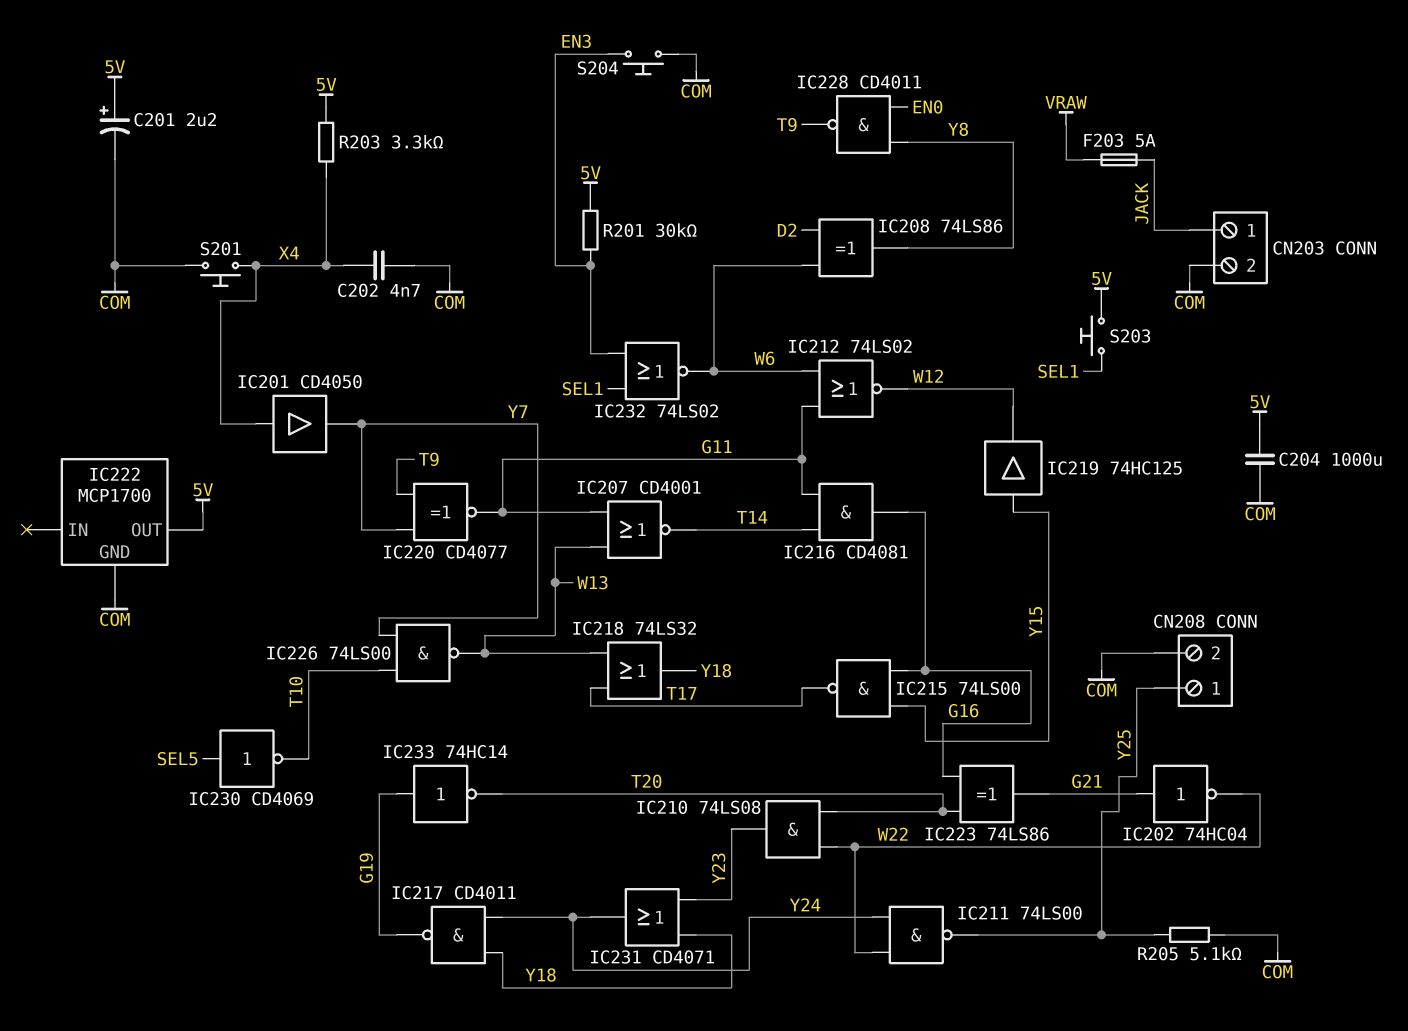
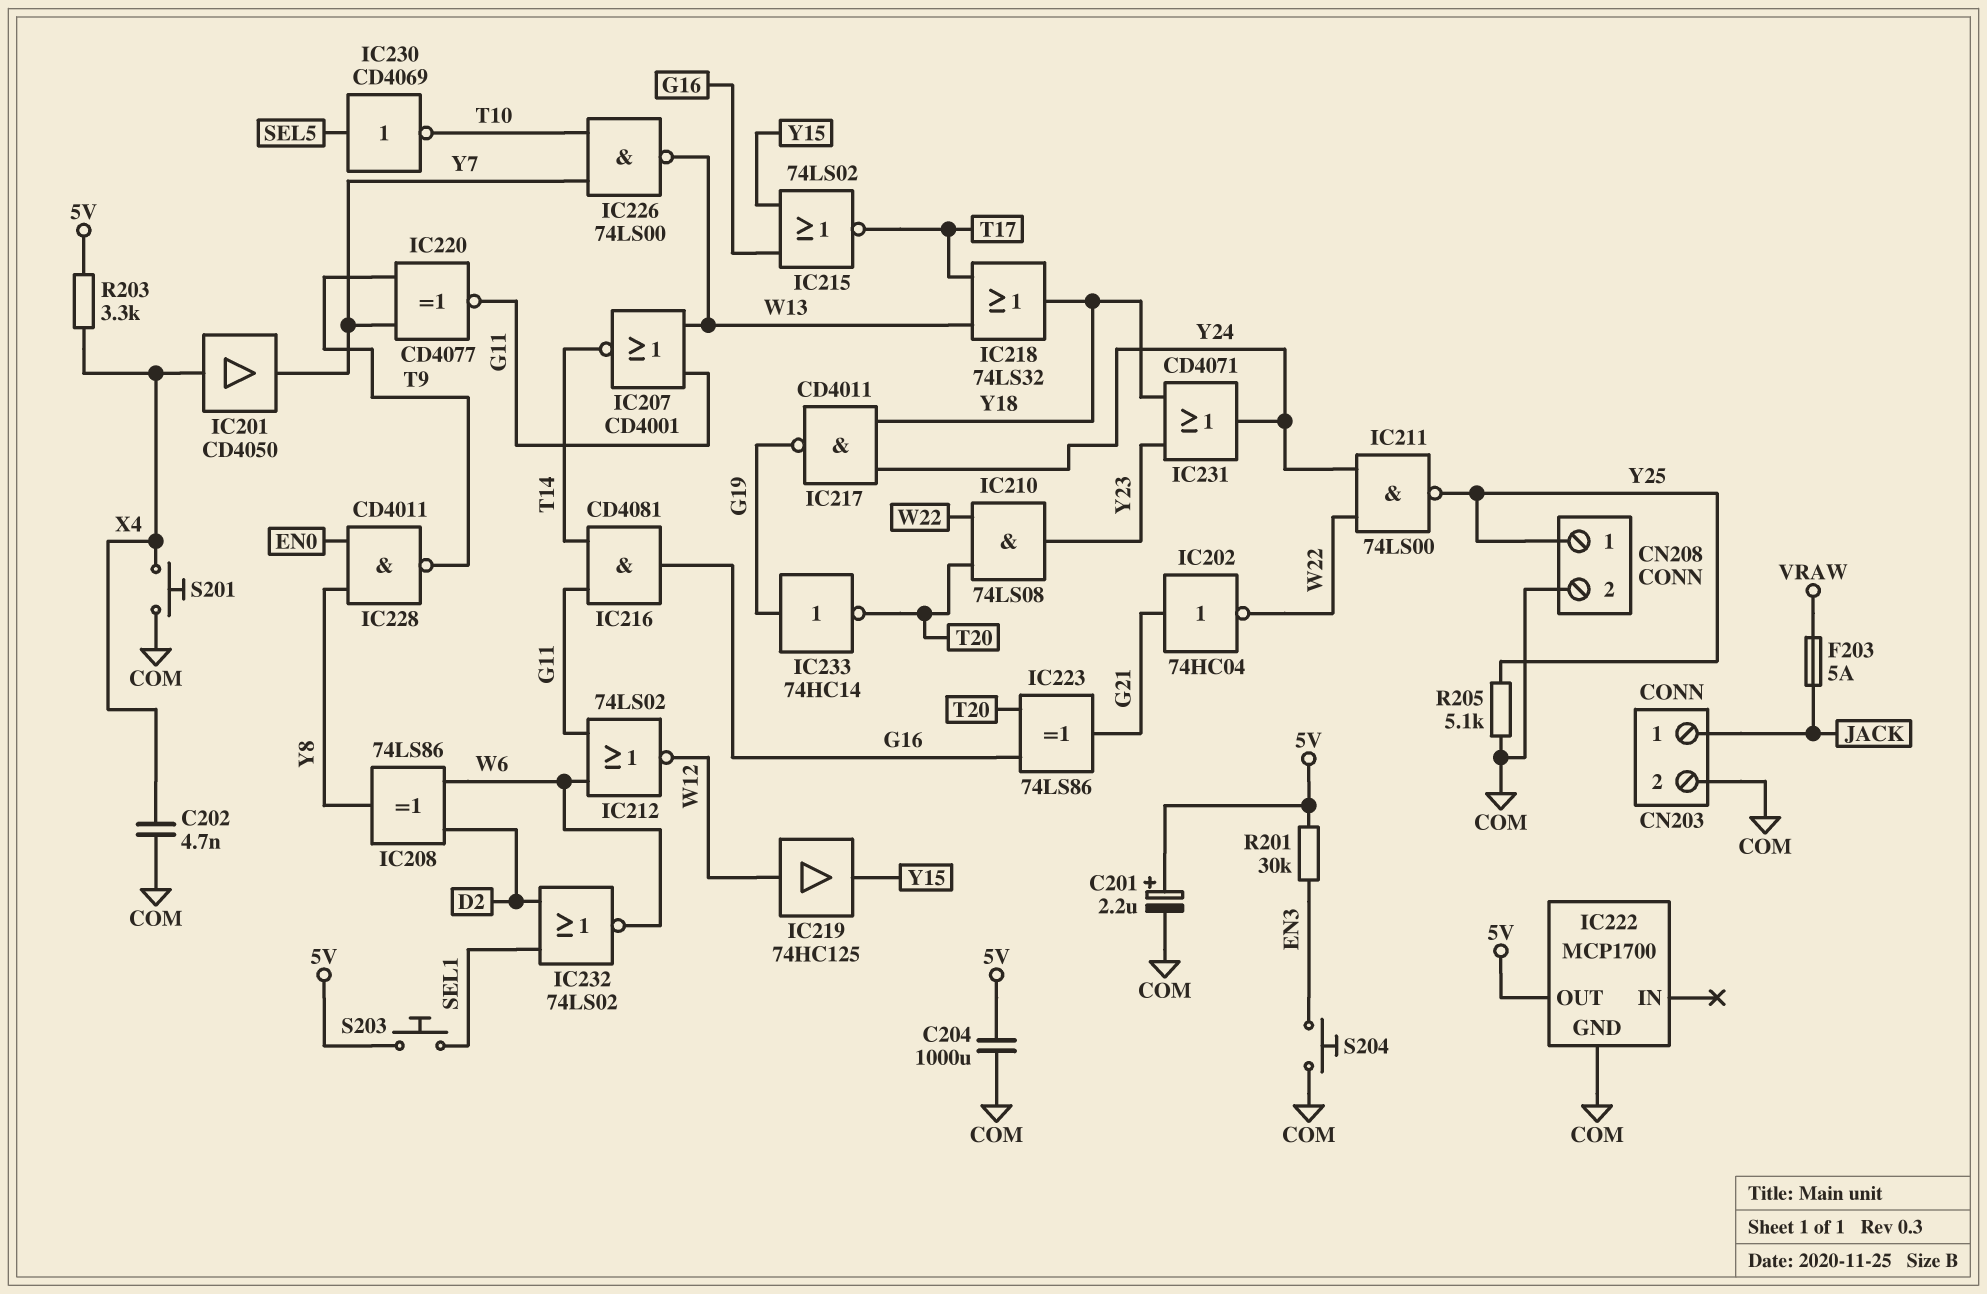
IC215: NAND 74LS00 (in G16, in Y15, out T17) -> NOR 74LS02 (in G16, in Y15, out T17)
IC219: buffer 74HC125 (in Y15, out W12) -> buffer 74HC125 (in W12, out Y15)
IC232: NOR 74LS02 (in EN3, in SEL1, out W6) -> NOR 74LS02 (in D2, in SEL1, out W6)

